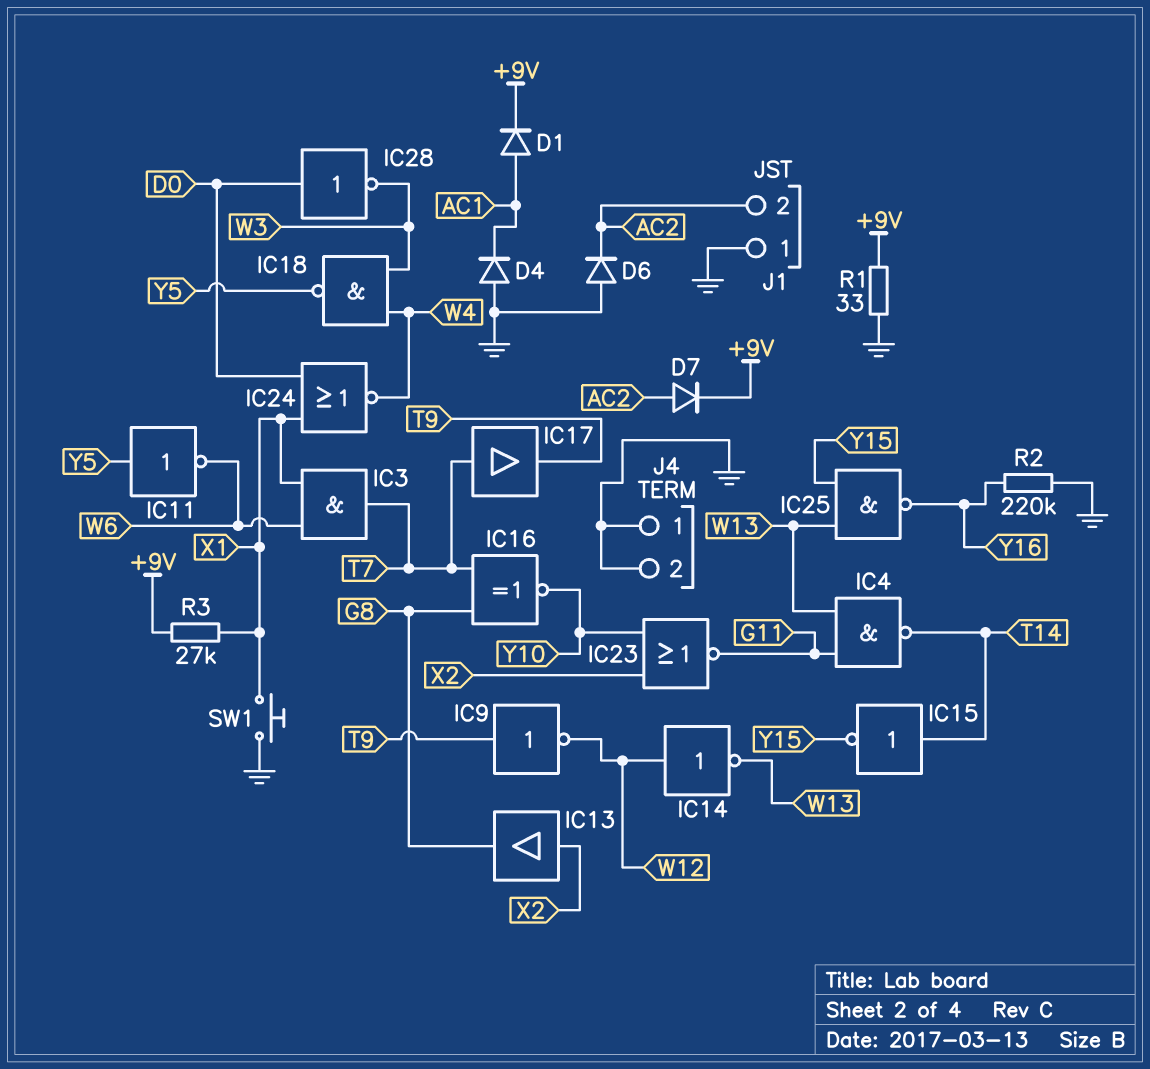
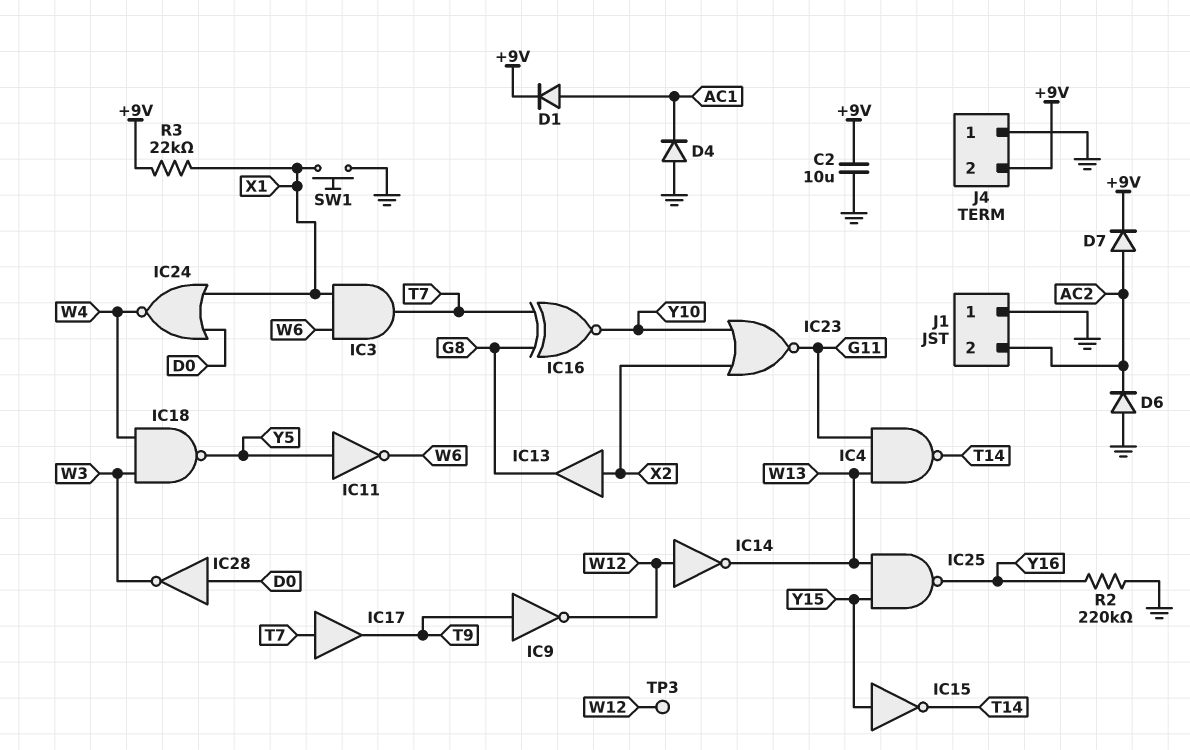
C2: none -> 10uF (+9V, GND)
IC15: NOT (in T14, out Y15) -> NOT (in Y15, out T14)
J4 pin 2: GND -> +9V
R1: 33 (+9V, GND) -> none
R3: 27k (+9V, X1) -> 22k (+9V, X1)
TP3: none -> test point (W12)

